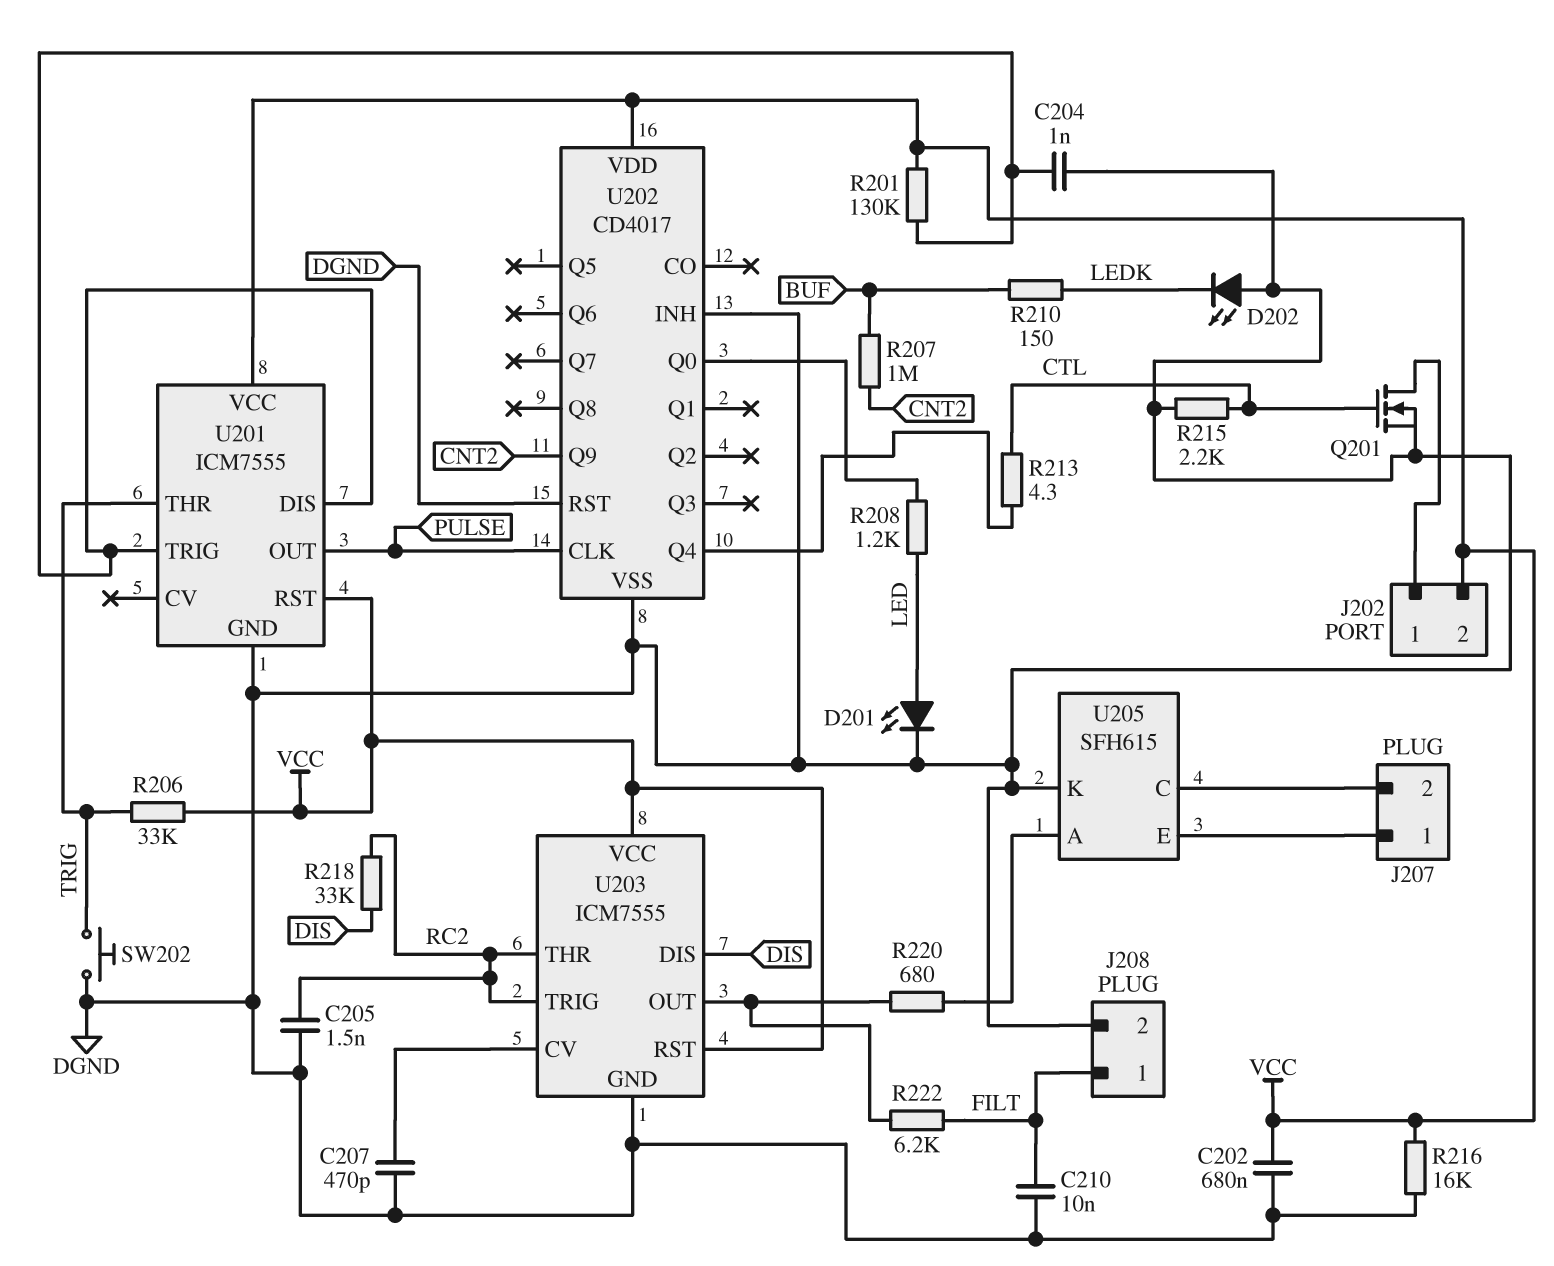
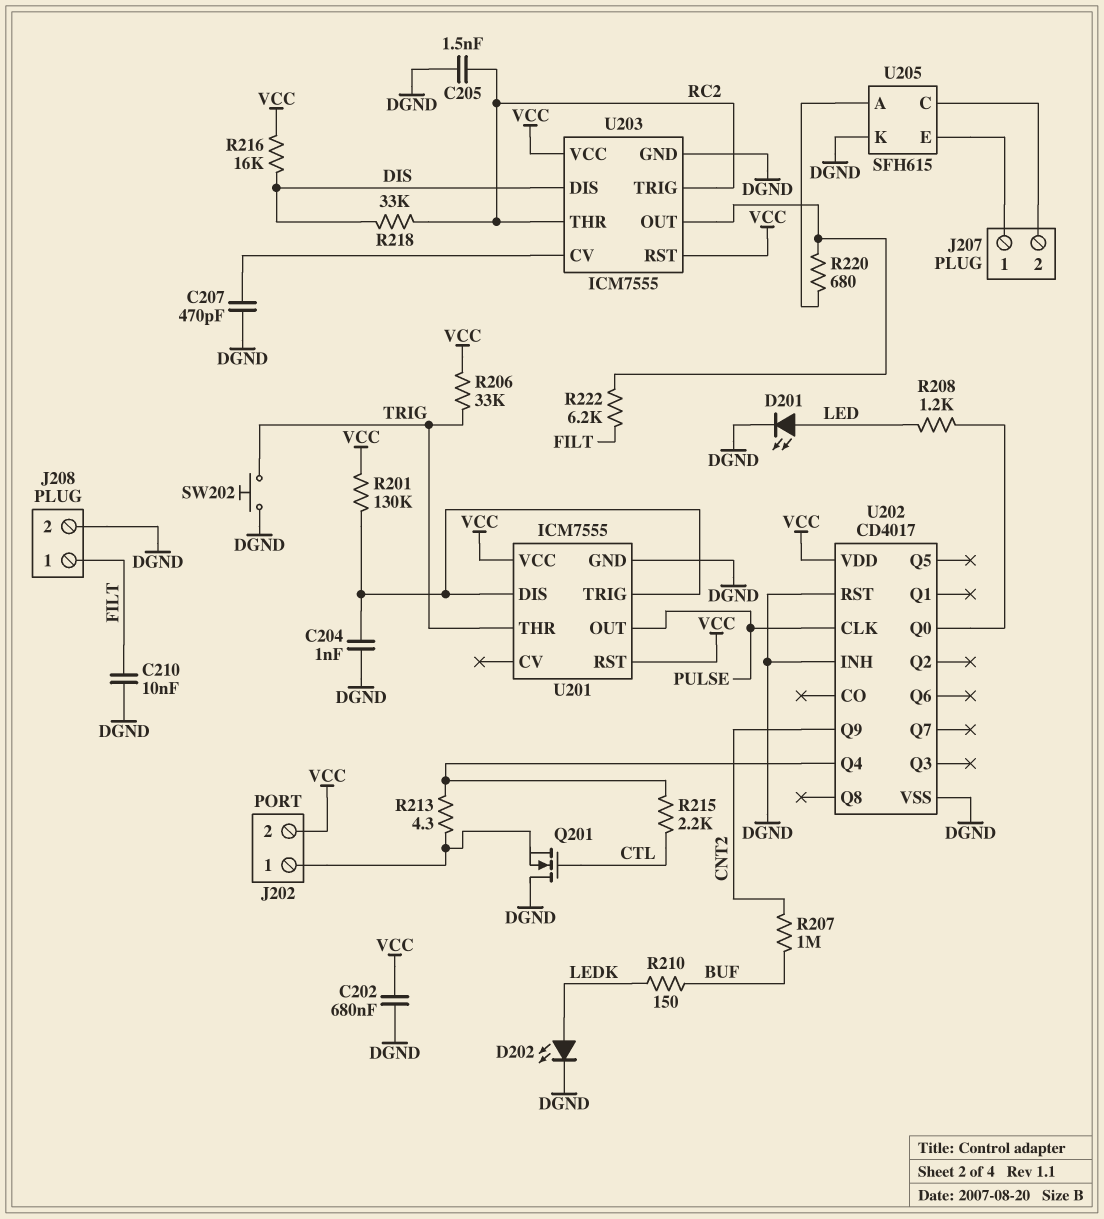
D202: LED (A DGND, K LEDK) -> LED (A LEDK, K DGND)
Q201: NMOS (G CTL, D J202/1, S DGND) -> NMOS (G CTL, D DGND, S J202/1)
R213: 4.3 (CTL, U202/Q4) -> 4.3 (J202/1, U202/Q4)
R215: 2.2k (CTL, DGND) -> 2.2k (CTL, U202/Q4)
R216: 16k (DGND, VCC) -> 16k (DIS, VCC)

